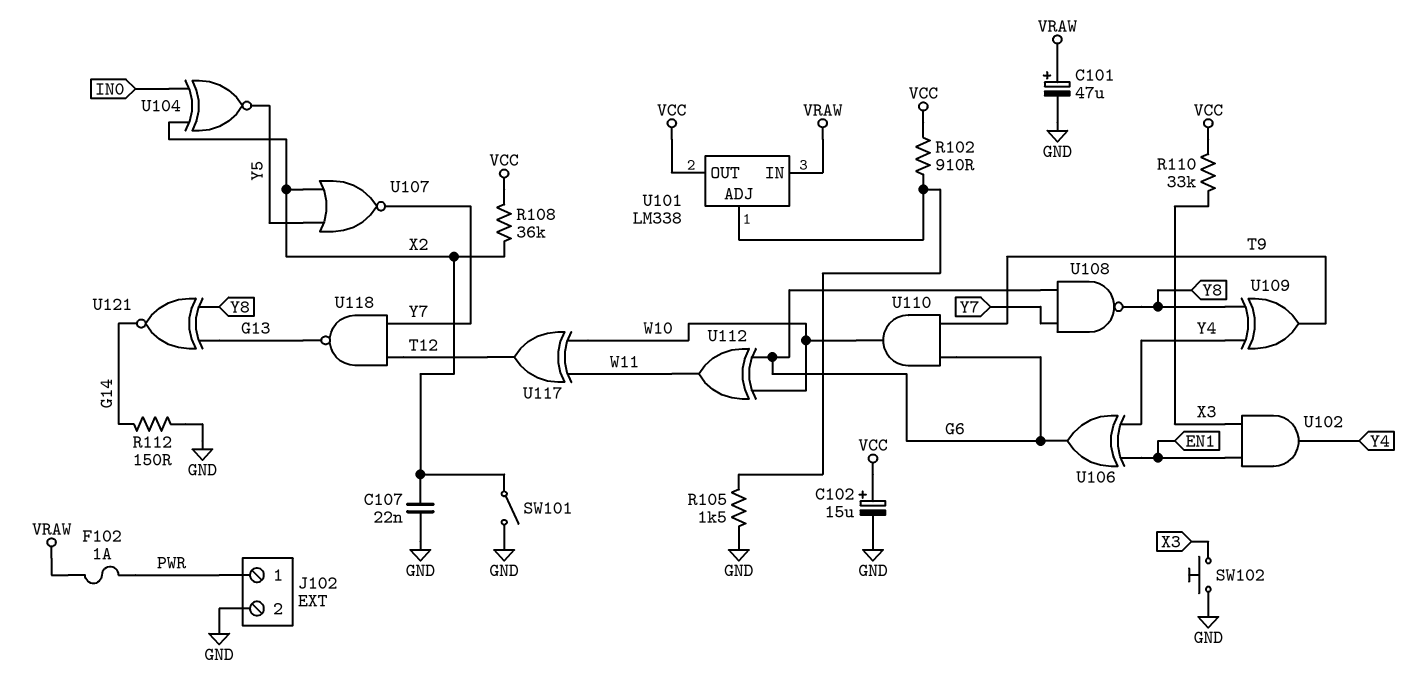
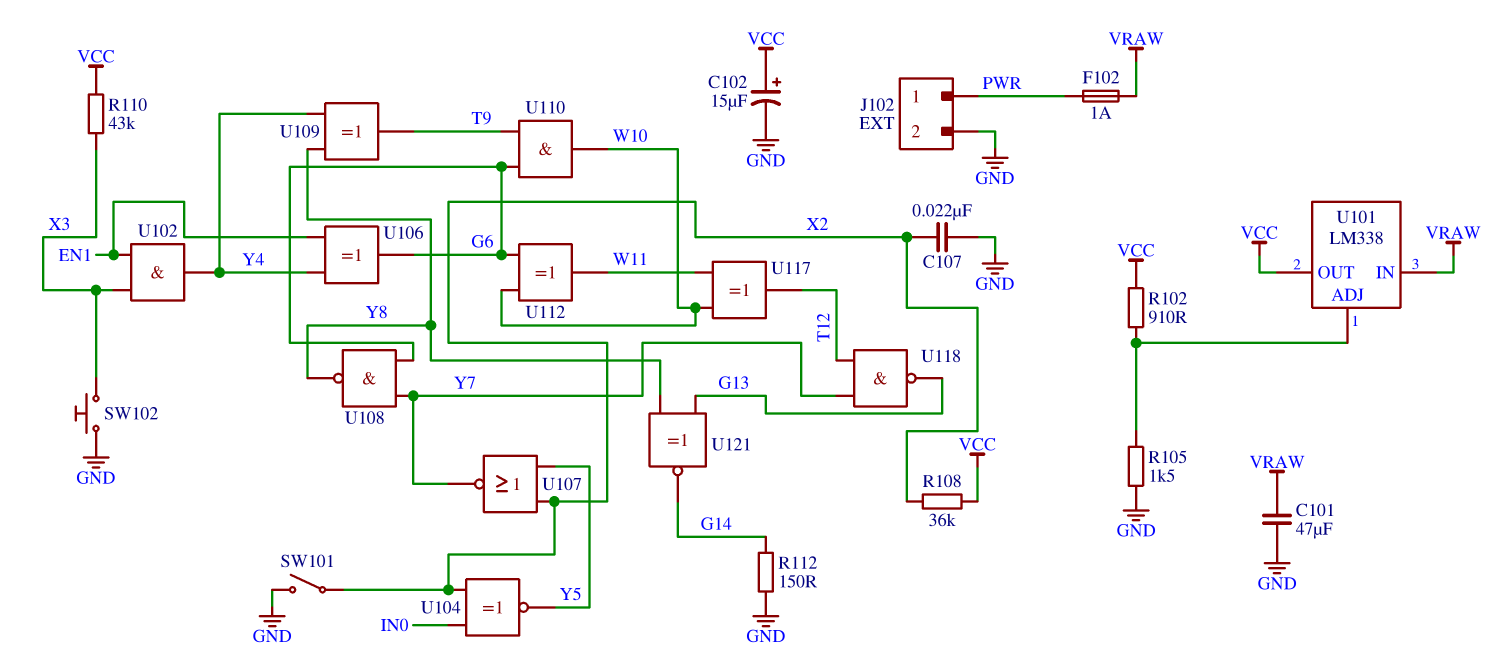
C101: 47uF (plus VRAW, minus GND) -> 47uF (GND, VRAW)
R110: 33k (VCC, X3) -> 43k (VCC, X3)

